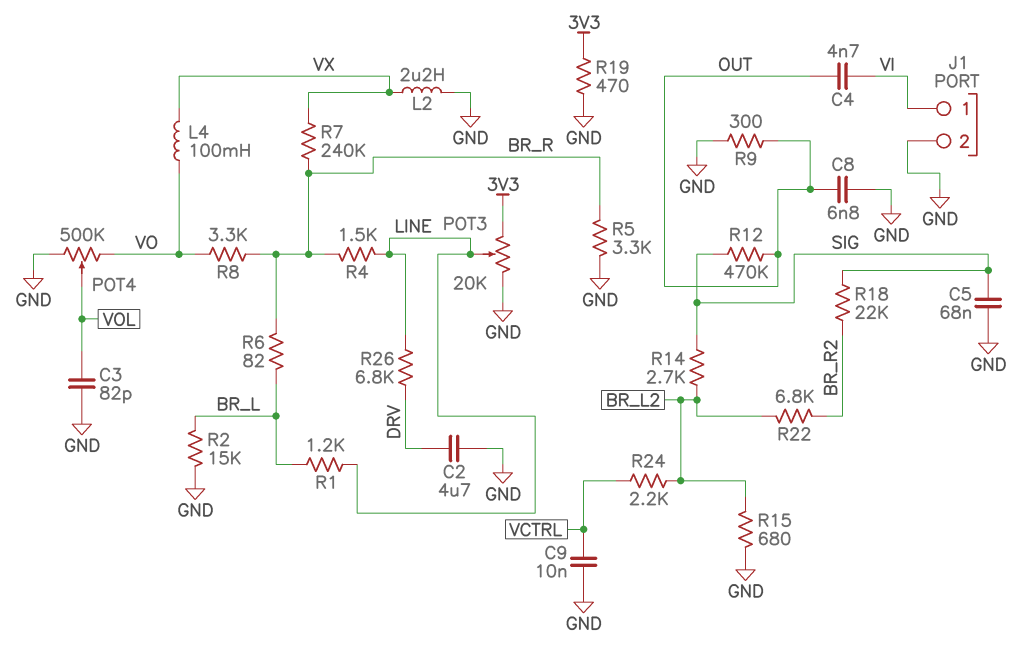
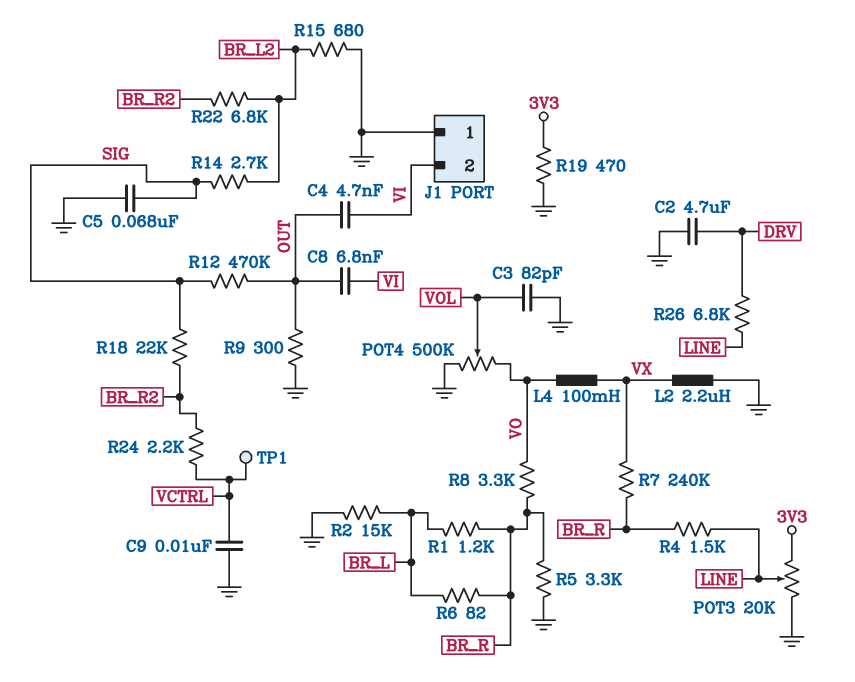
C8: 6.8nF (GND, OUT) -> 6.8nF (OUT, VI)
J1 pin 1: VI -> GND
J1 pin 2: GND -> VI
R1: 1.2k (BR_L, LINE) -> 1.2k (BR_L, BR_R)
R24: 2.2k (BR_L2, VCTRL) -> 2.2k (BR_R2, VCTRL)
TP1: none -> test point (VCTRL)

